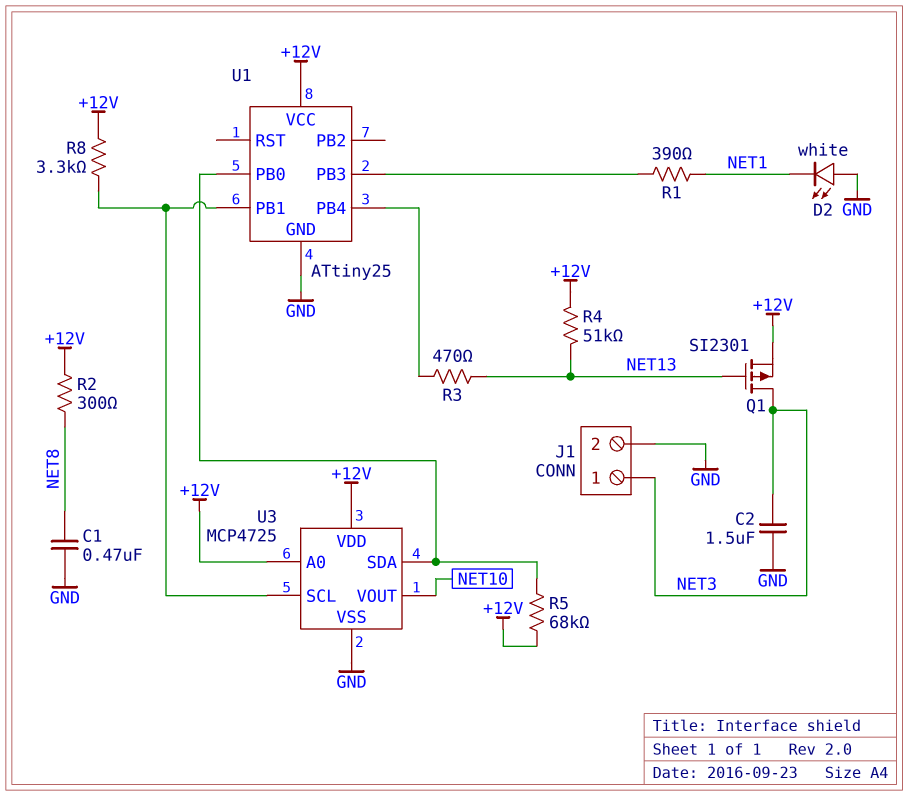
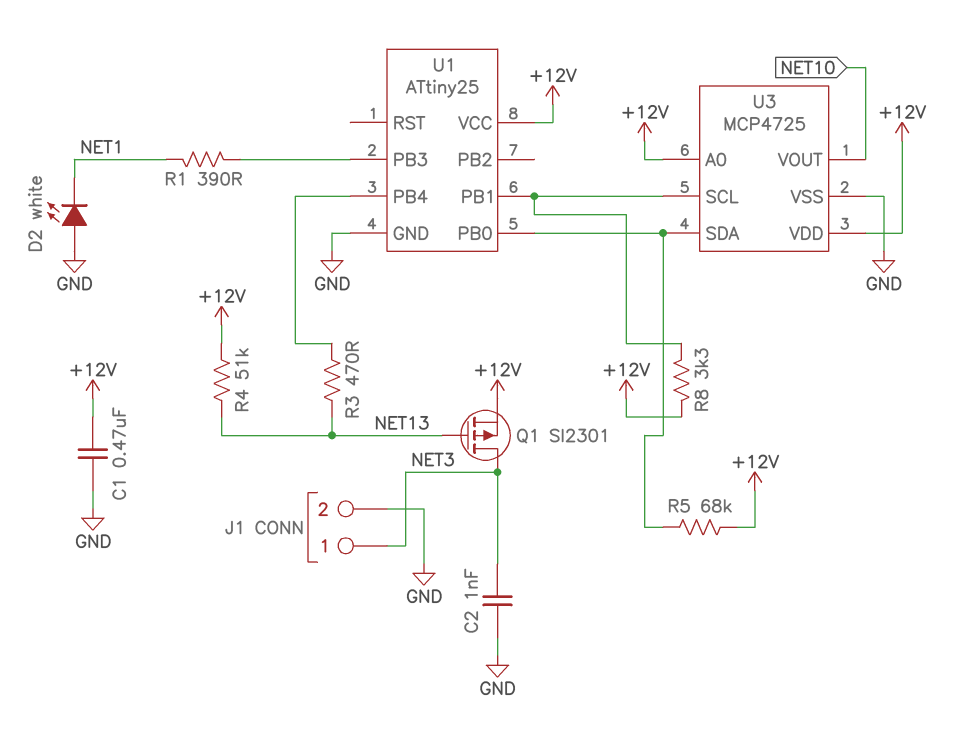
C1: 470nF (GND, NET8) -> 470nF (+12V, GND)
C2: 1.5uF (GND, NET3) -> 1nF (GND, NET3)
R2: 300 (+12V, NET8) -> none

